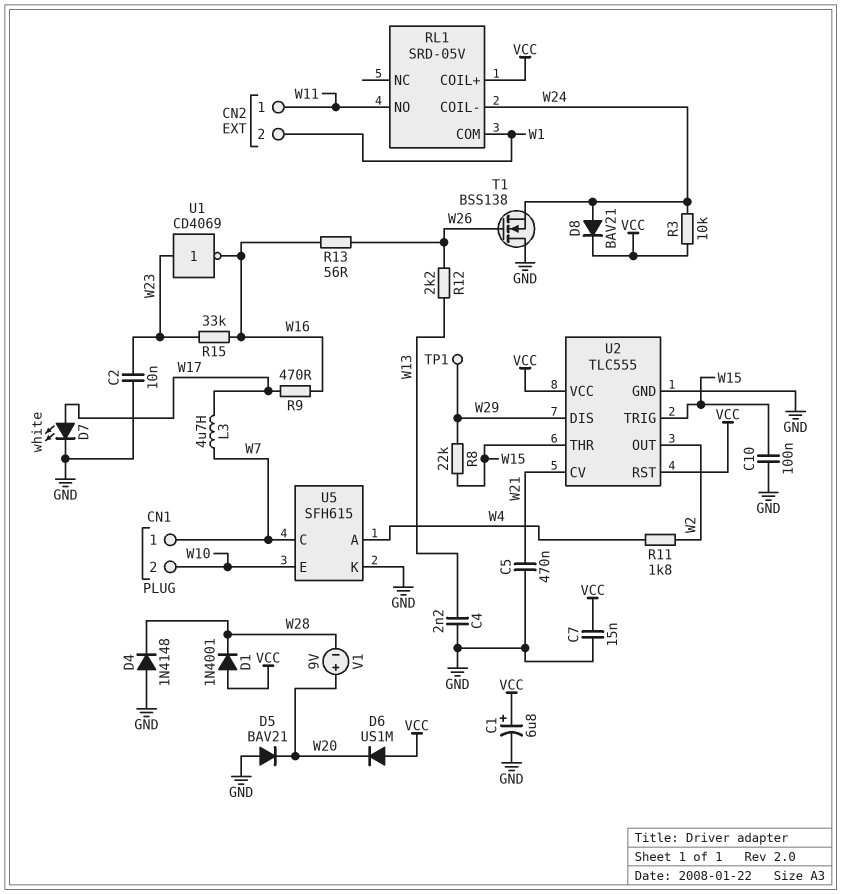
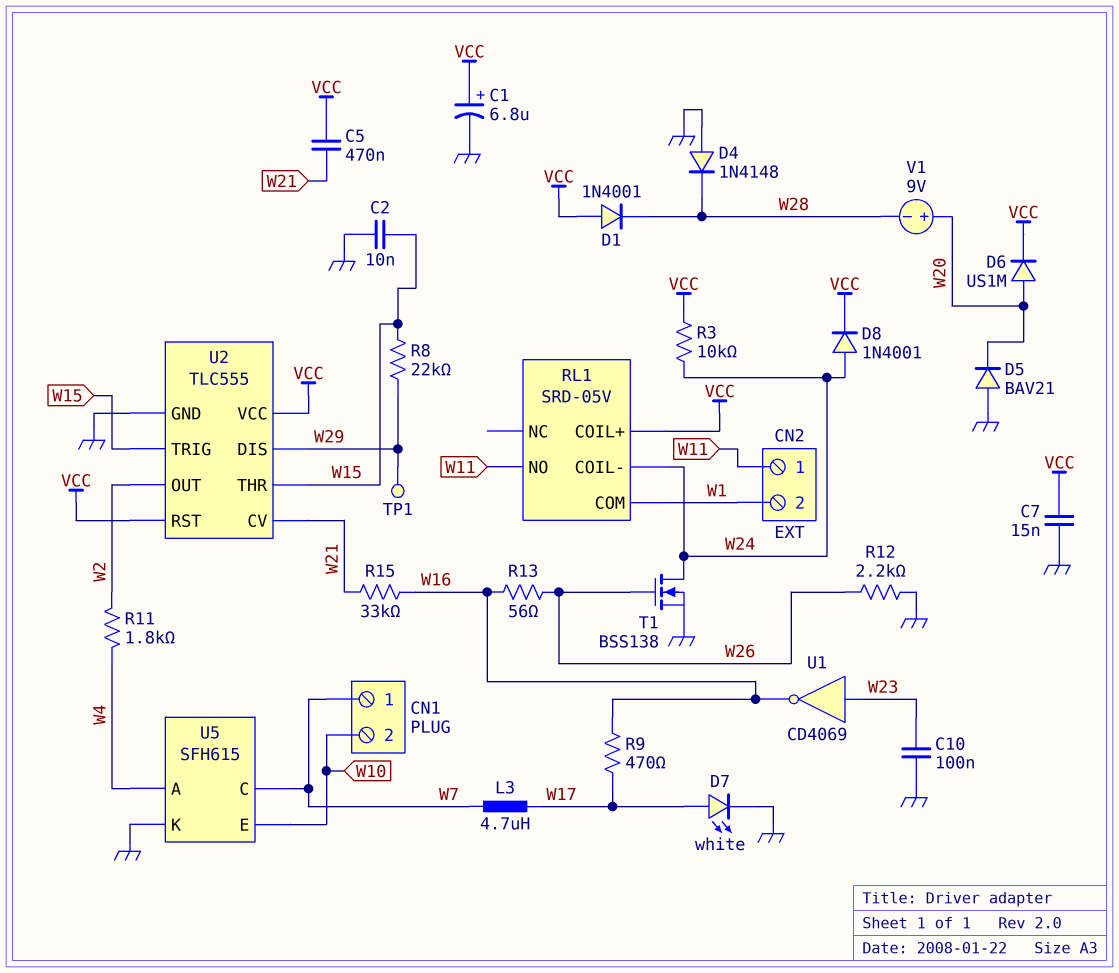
C2: 10nF (GND, W23) -> 10nF (GND, W15)
C4: 2.2nF (GND, W13) -> none
C5: 470nF (GND, W21) -> 470nF (VCC, W21)
C10: 100nF (GND, W15) -> 100nF (GND, W23)
D6: diode US1M (A VCC, K W20) -> diode US1M (A W20, K VCC)
D8: diode BAV21 (A W24, K VCC) -> diode 1N4001 (A W24, K VCC)
R12: 2.2k (W13, W26) -> 2.2k (GND, W26)
R15: 33k (W16, W23) -> 33k (W16, W21)
T1: NMOS BSS138 (G W26, D GND, S W24) -> NMOS BSS138 (G W26, D W24, S GND)

